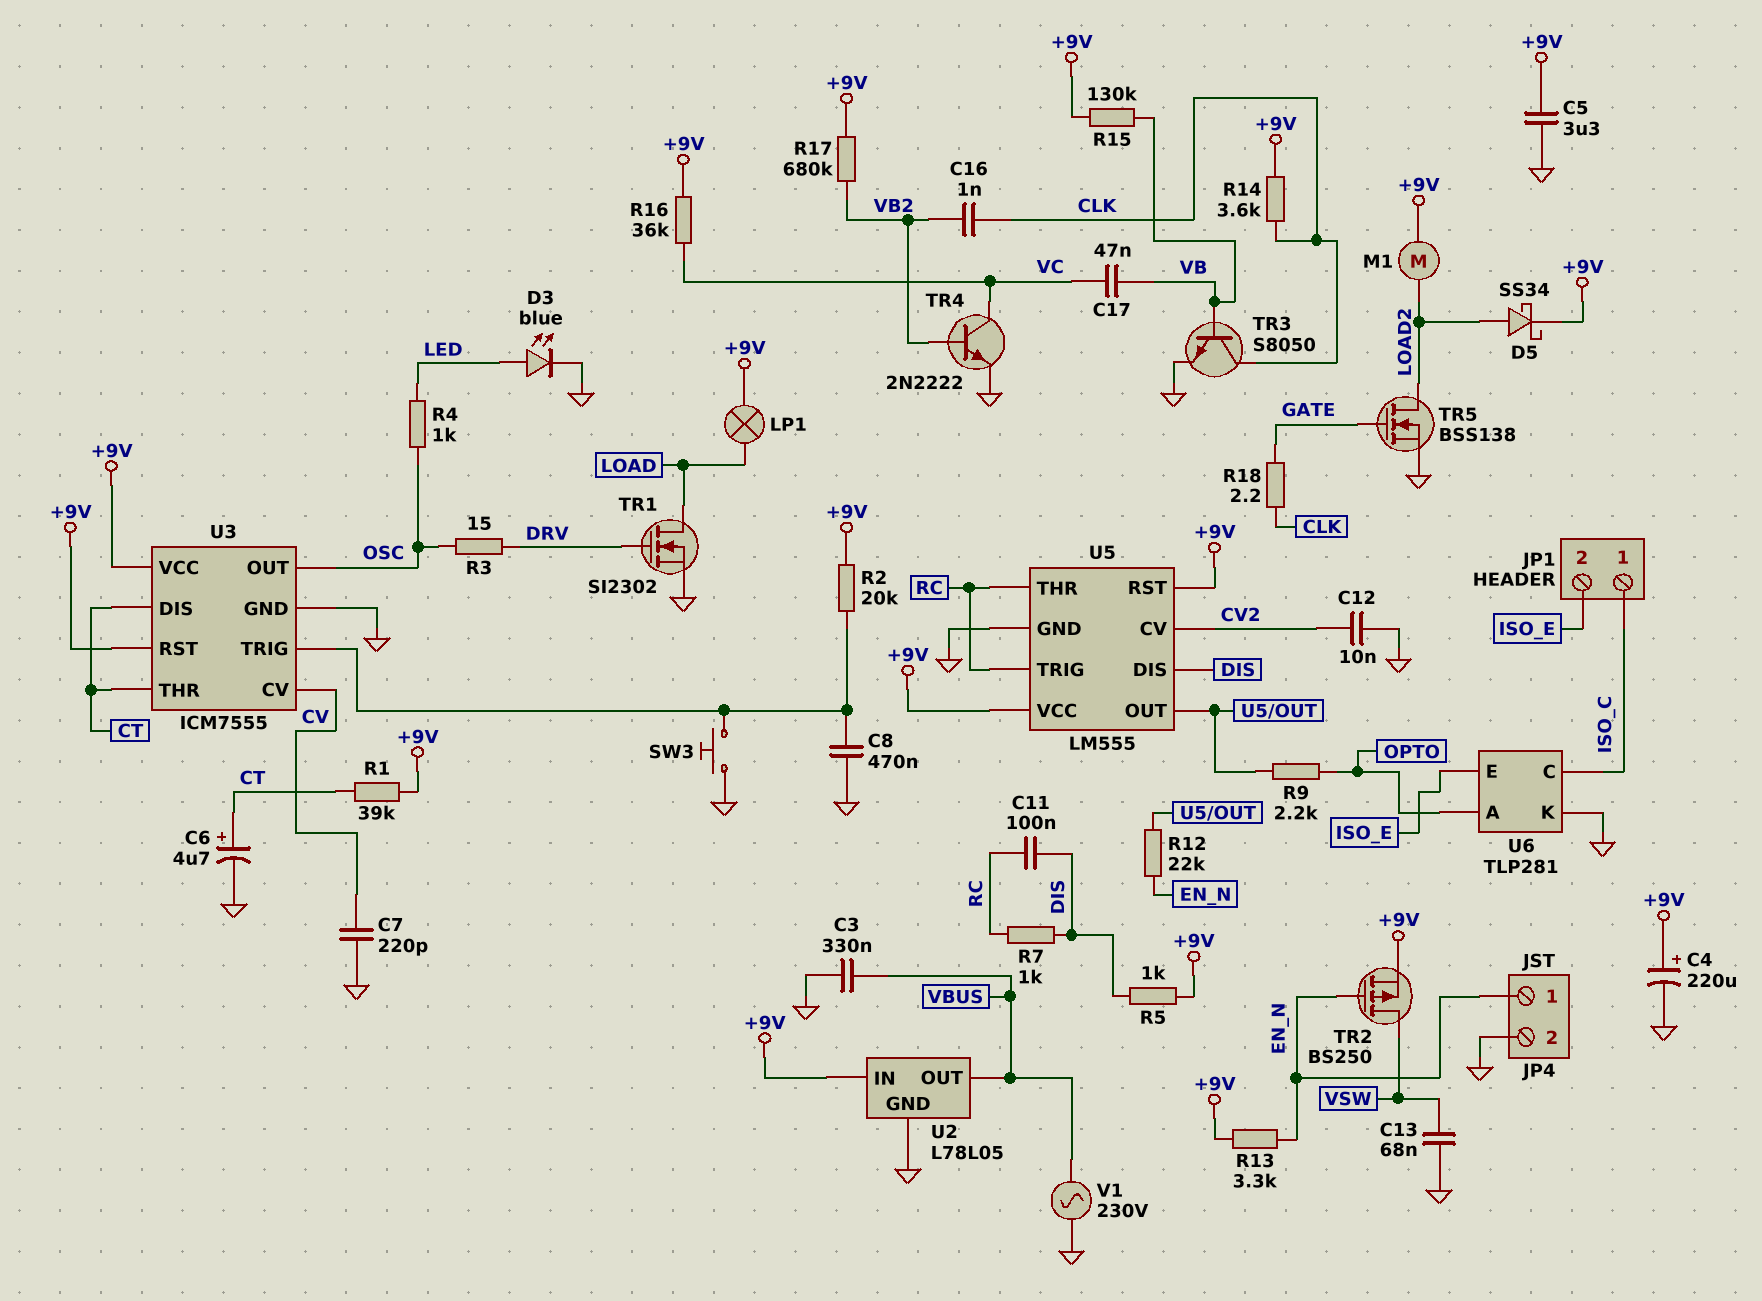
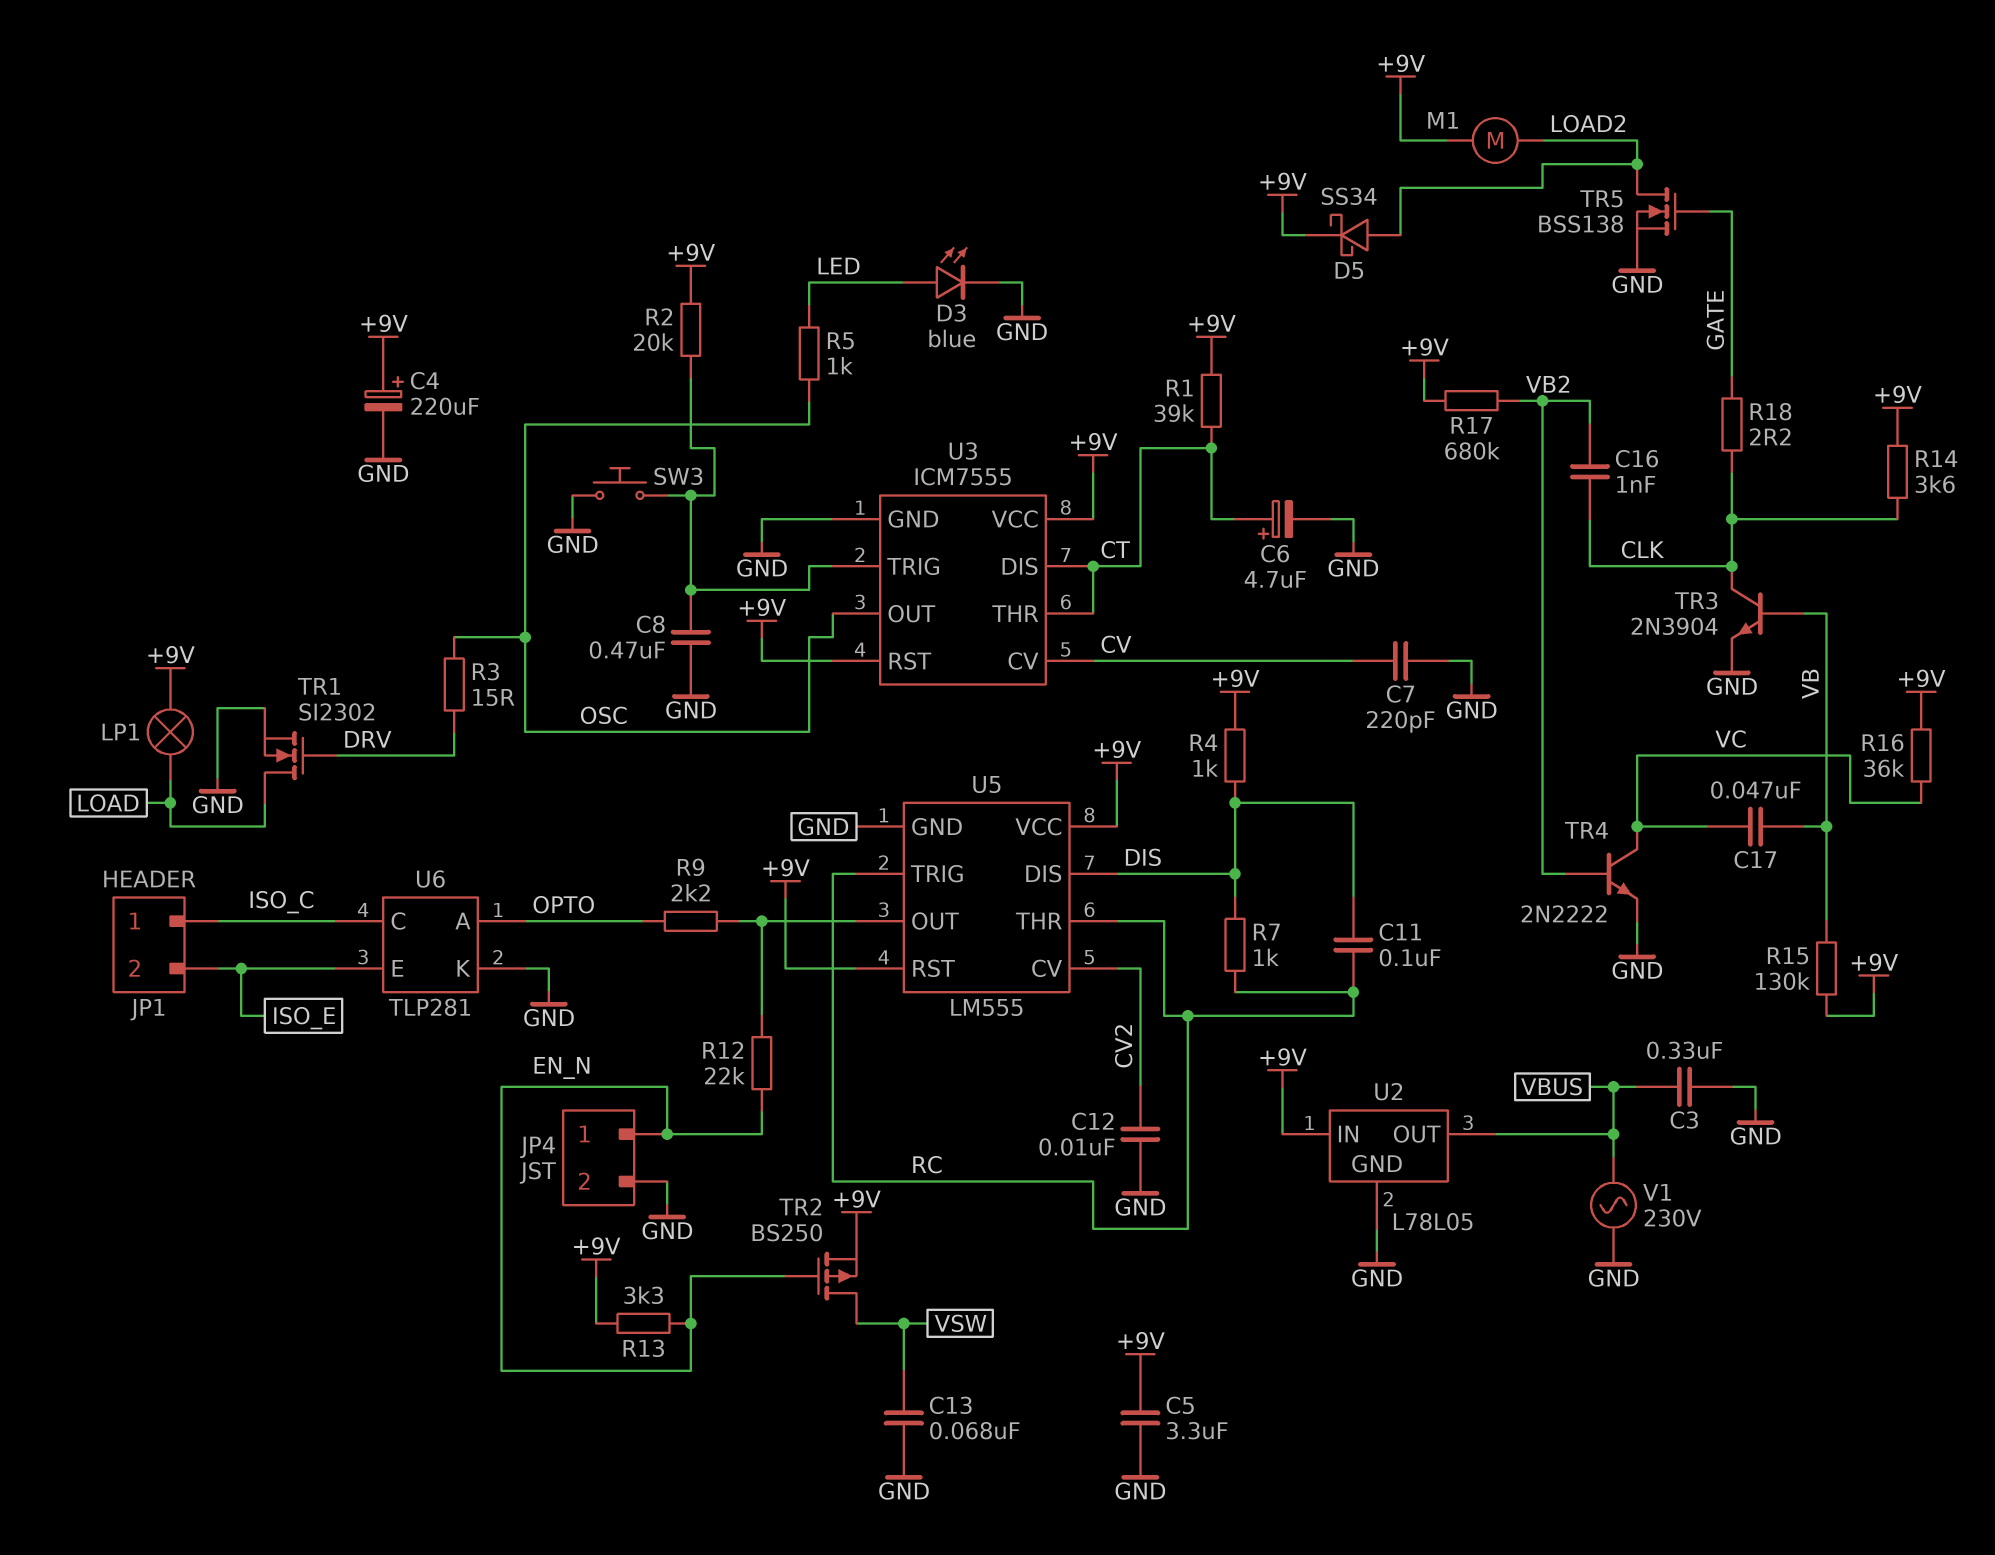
R4: 1k (LED, OSC) -> 1k (+9V, DIS)
R5: 1k (+9V, DIS) -> 1k (LED, OSC)
TR3: NPN S8050 (B VB, C CLK, E GND) -> NPN 2N3904 (B VB, C CLK, E GND)

